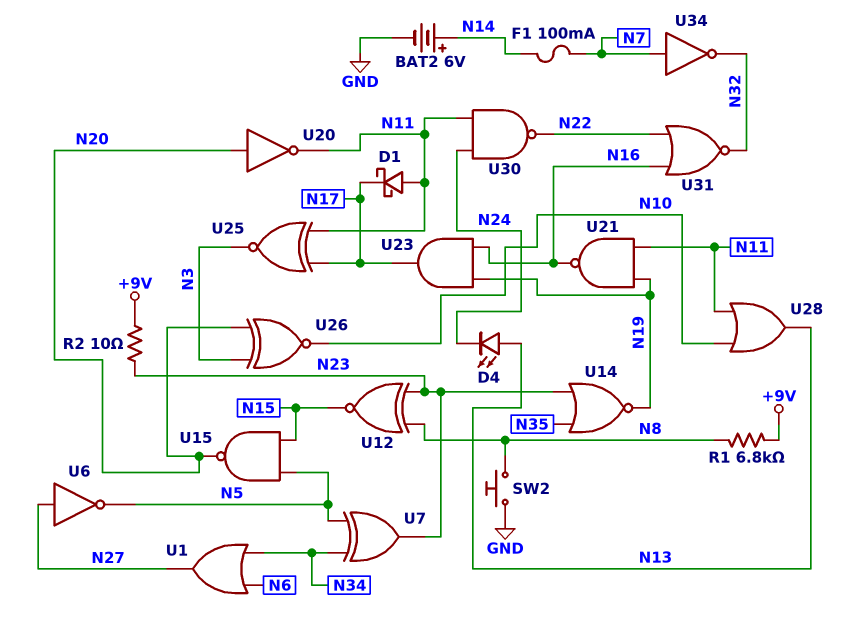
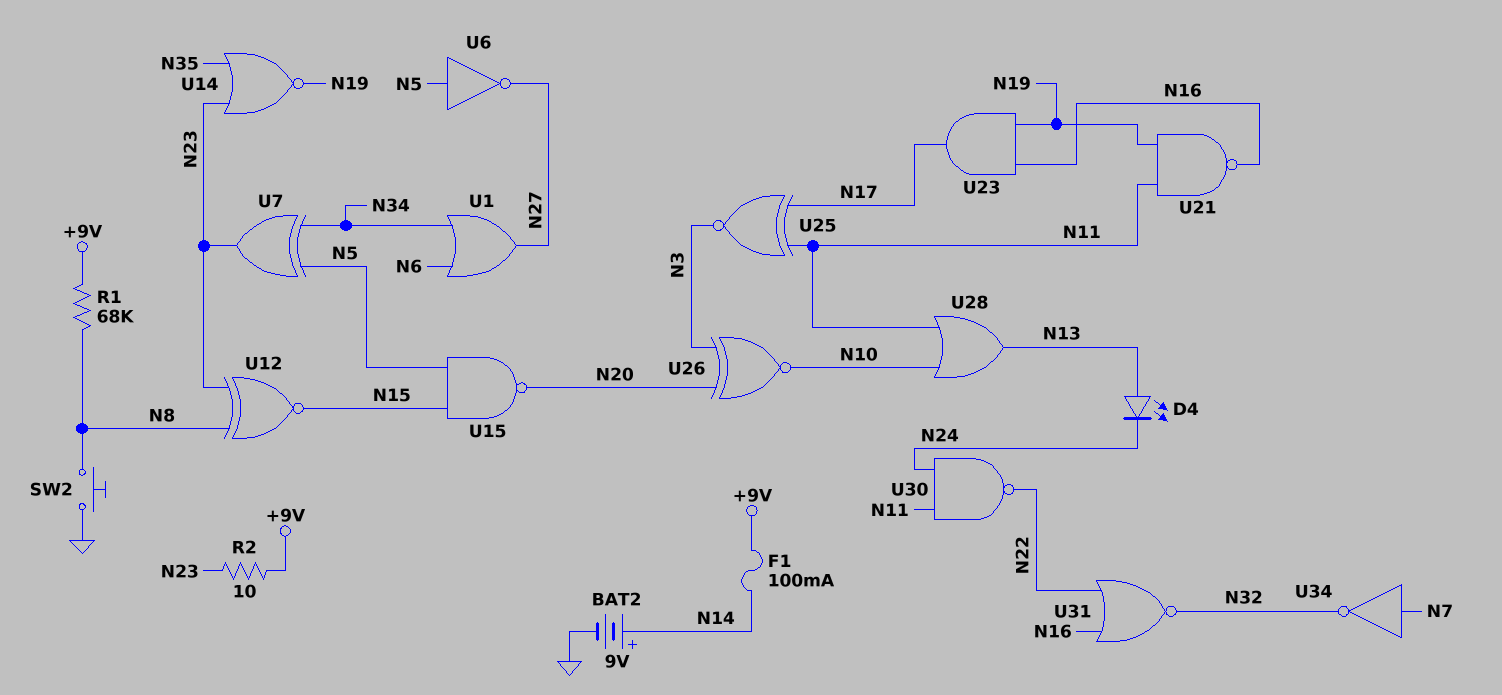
BAT2: 6V (plus N14, minus GND) -> 9V (plus N14, minus GND)
D1: schottky (A N11, K N17) -> none
F1: 100mA (N7, N14) -> 100mA (+9V, N14)
R1: 6.8k (+9V, N8) -> 68k (+9V, N8)
U6: NOT (in N27, out N5) -> NOT (in N5, out N27)
U20: NOT (in N20, out N11) -> none

